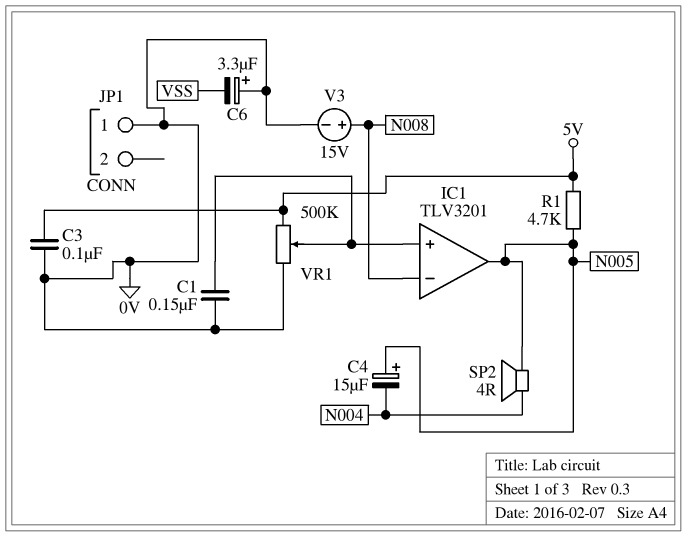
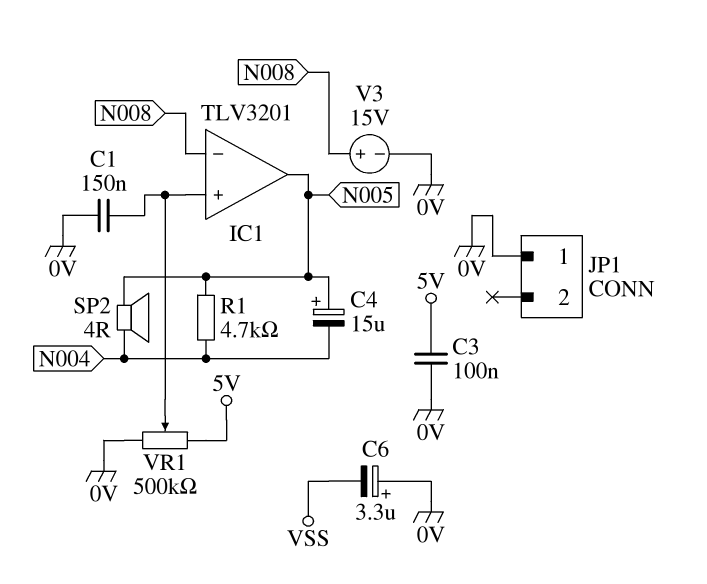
R1: 4.7k (5V, N005) -> 4.7k (N004, N005)

